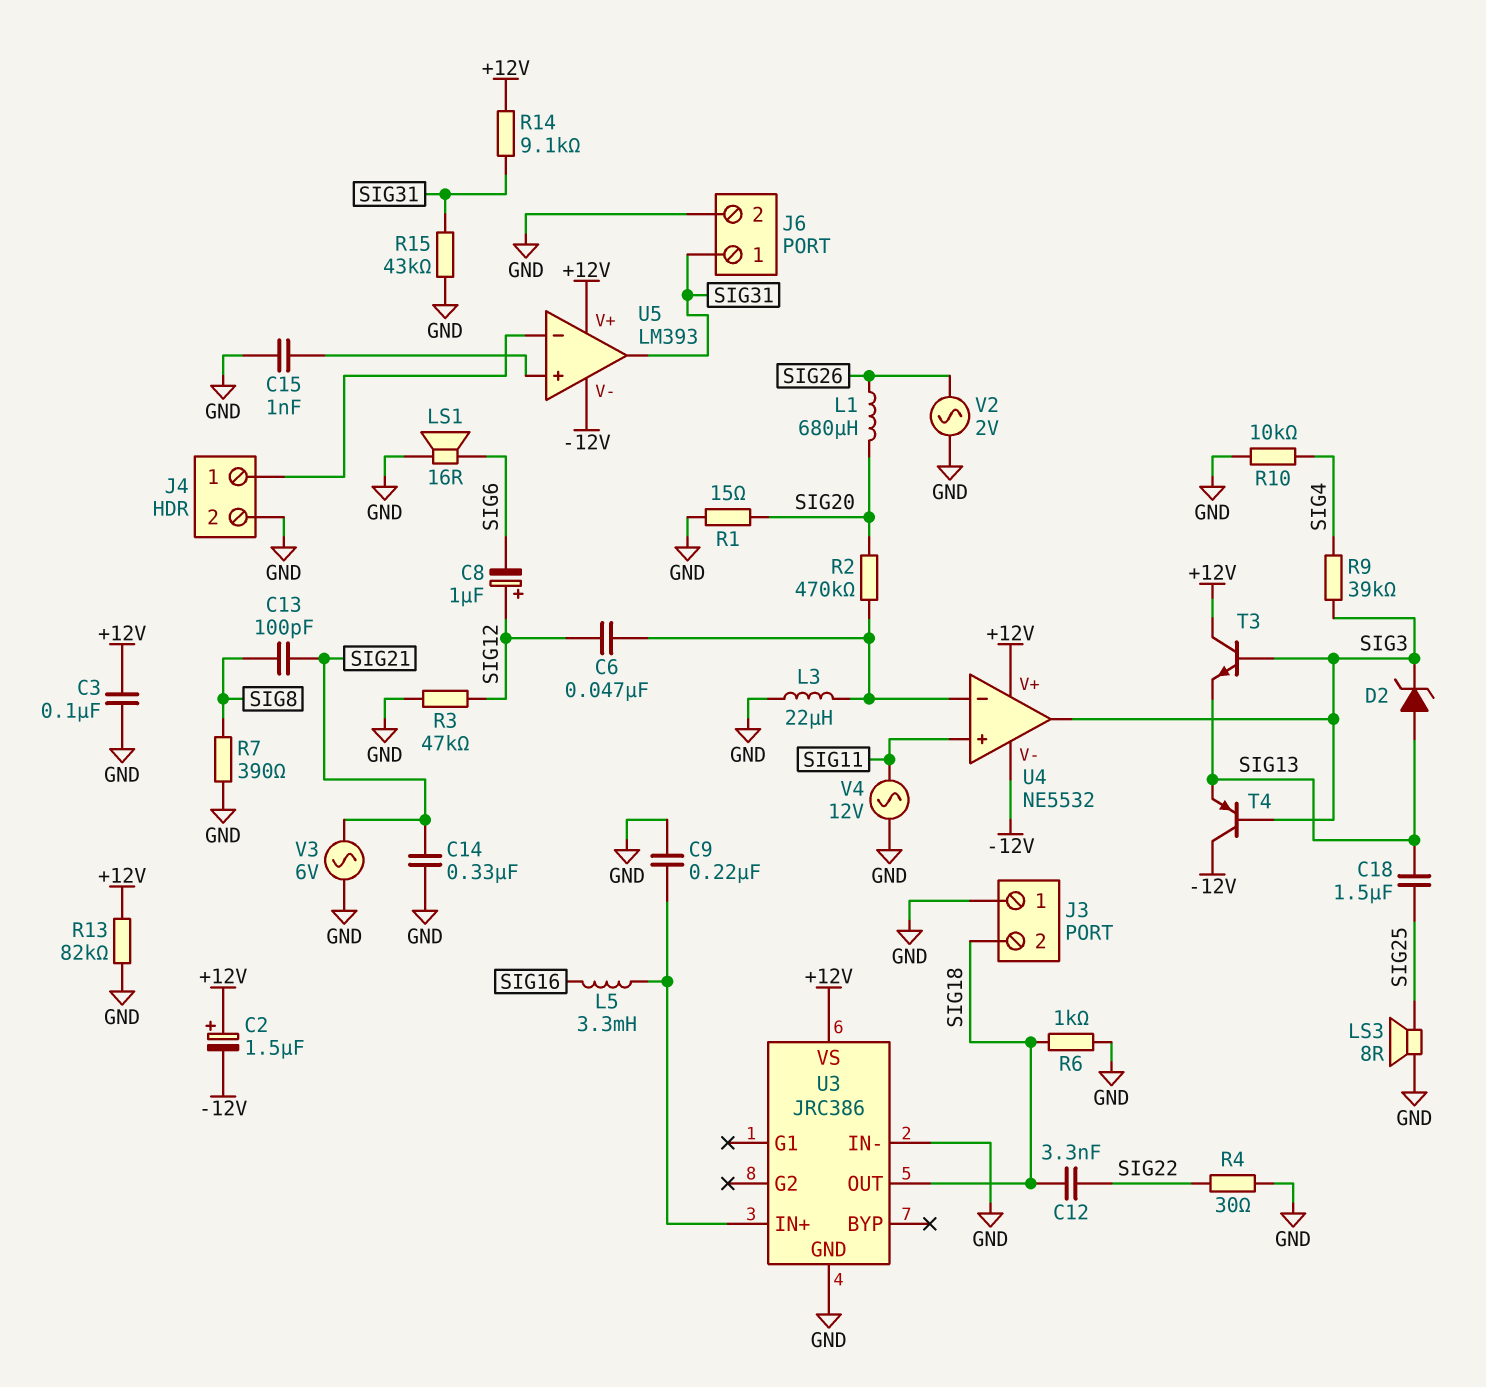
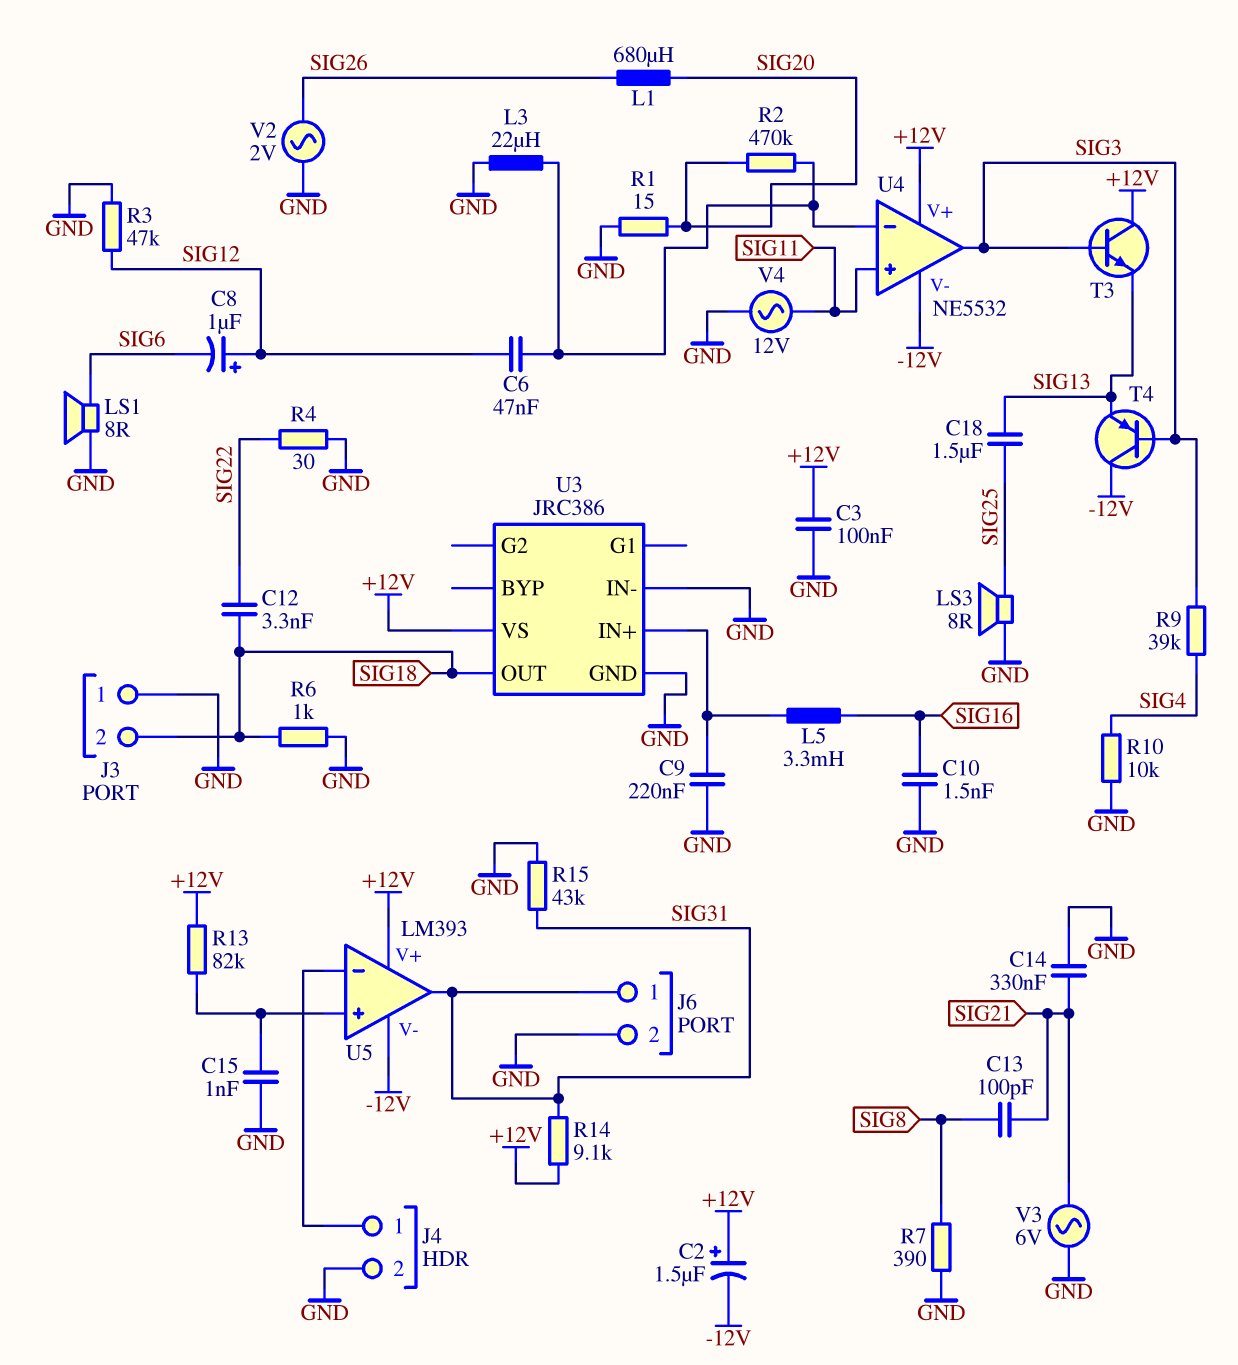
C10: none -> 1.5nF (GND, SIG16)
D2: zener (A SIG13, K SIG3) -> none
LS1: speaker 16R (GND, SIG6) -> speaker 8R (GND, SIG6)
R13: 82k (+12V, GND) -> 82k (+12V, U5/in+)

